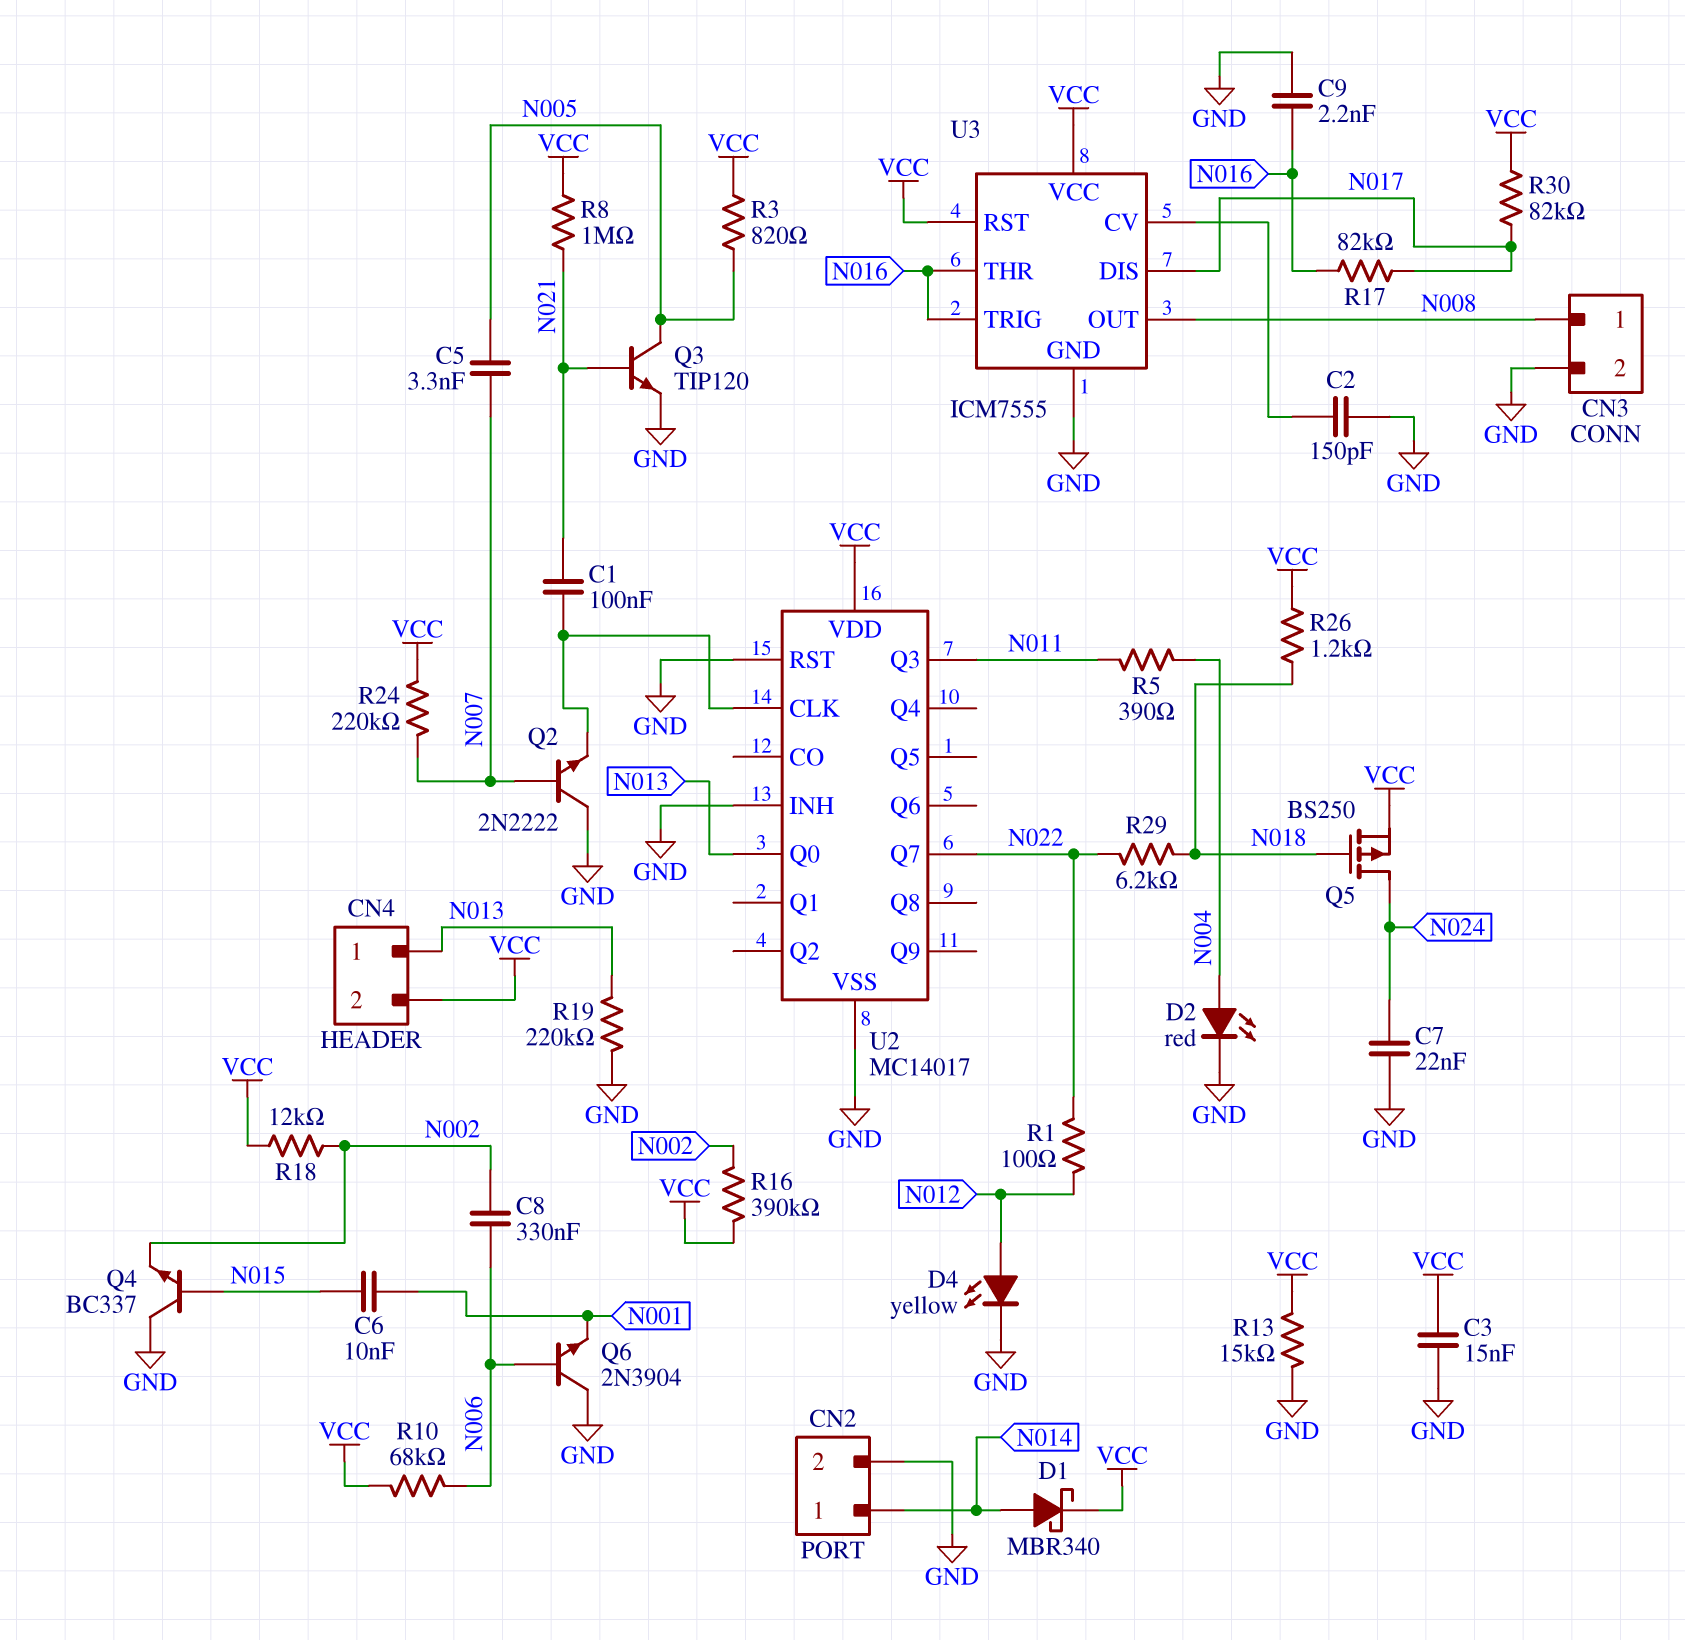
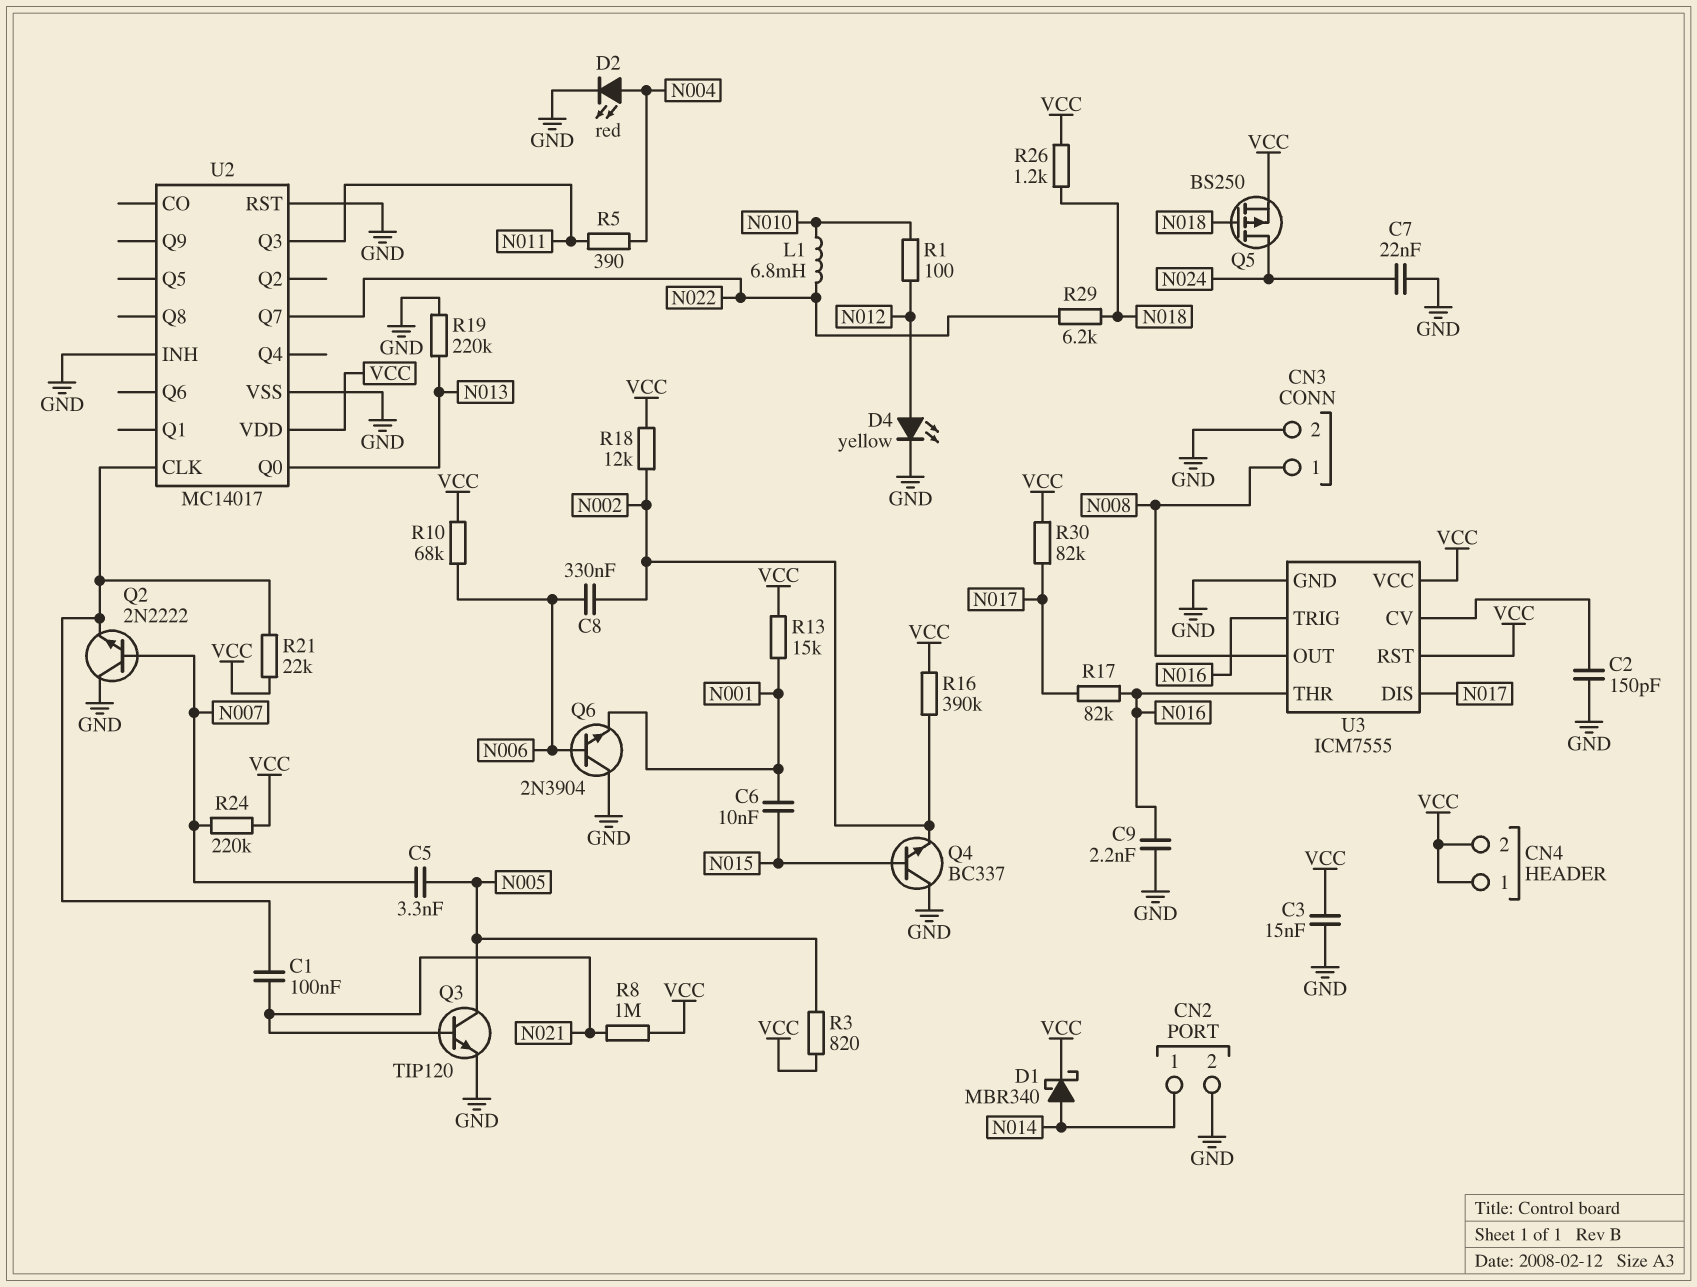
CN4 pin 1: N013 -> VCC
L1: none -> 6.8mH (N010, N022)
R1: 100 (N012, N022) -> 100 (N010, N012)
R13: 15k (GND, VCC) -> 15k (N001, VCC)
R21: none -> 22k (U2/CLK, VCC)

